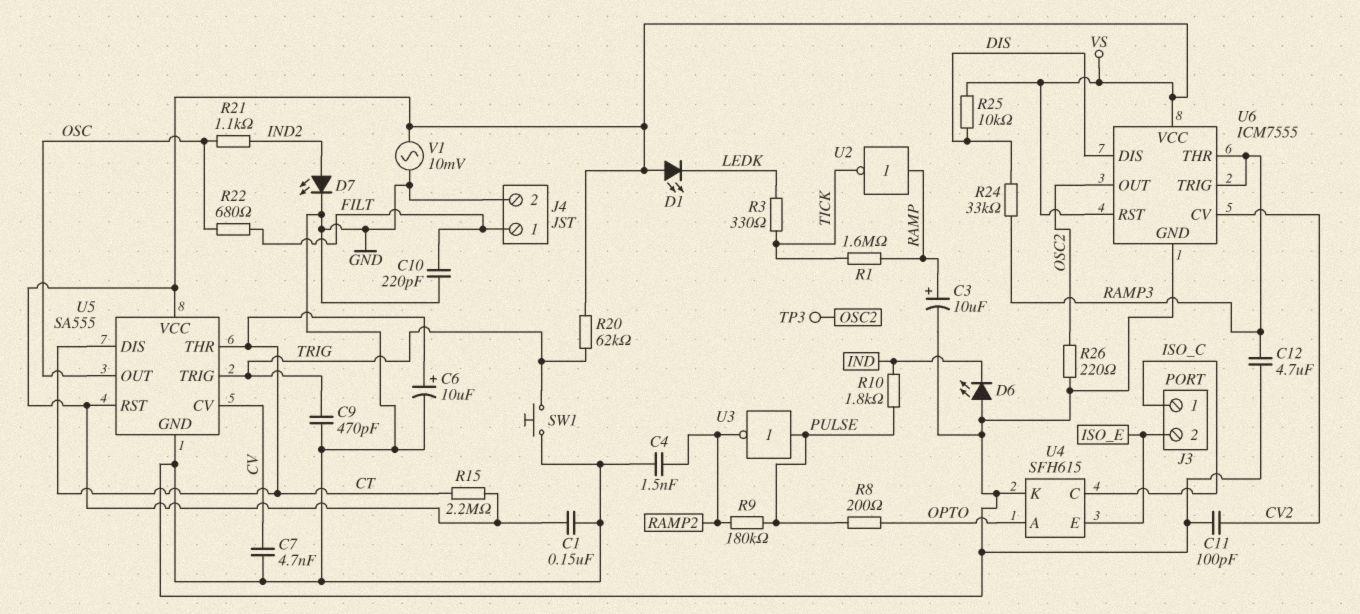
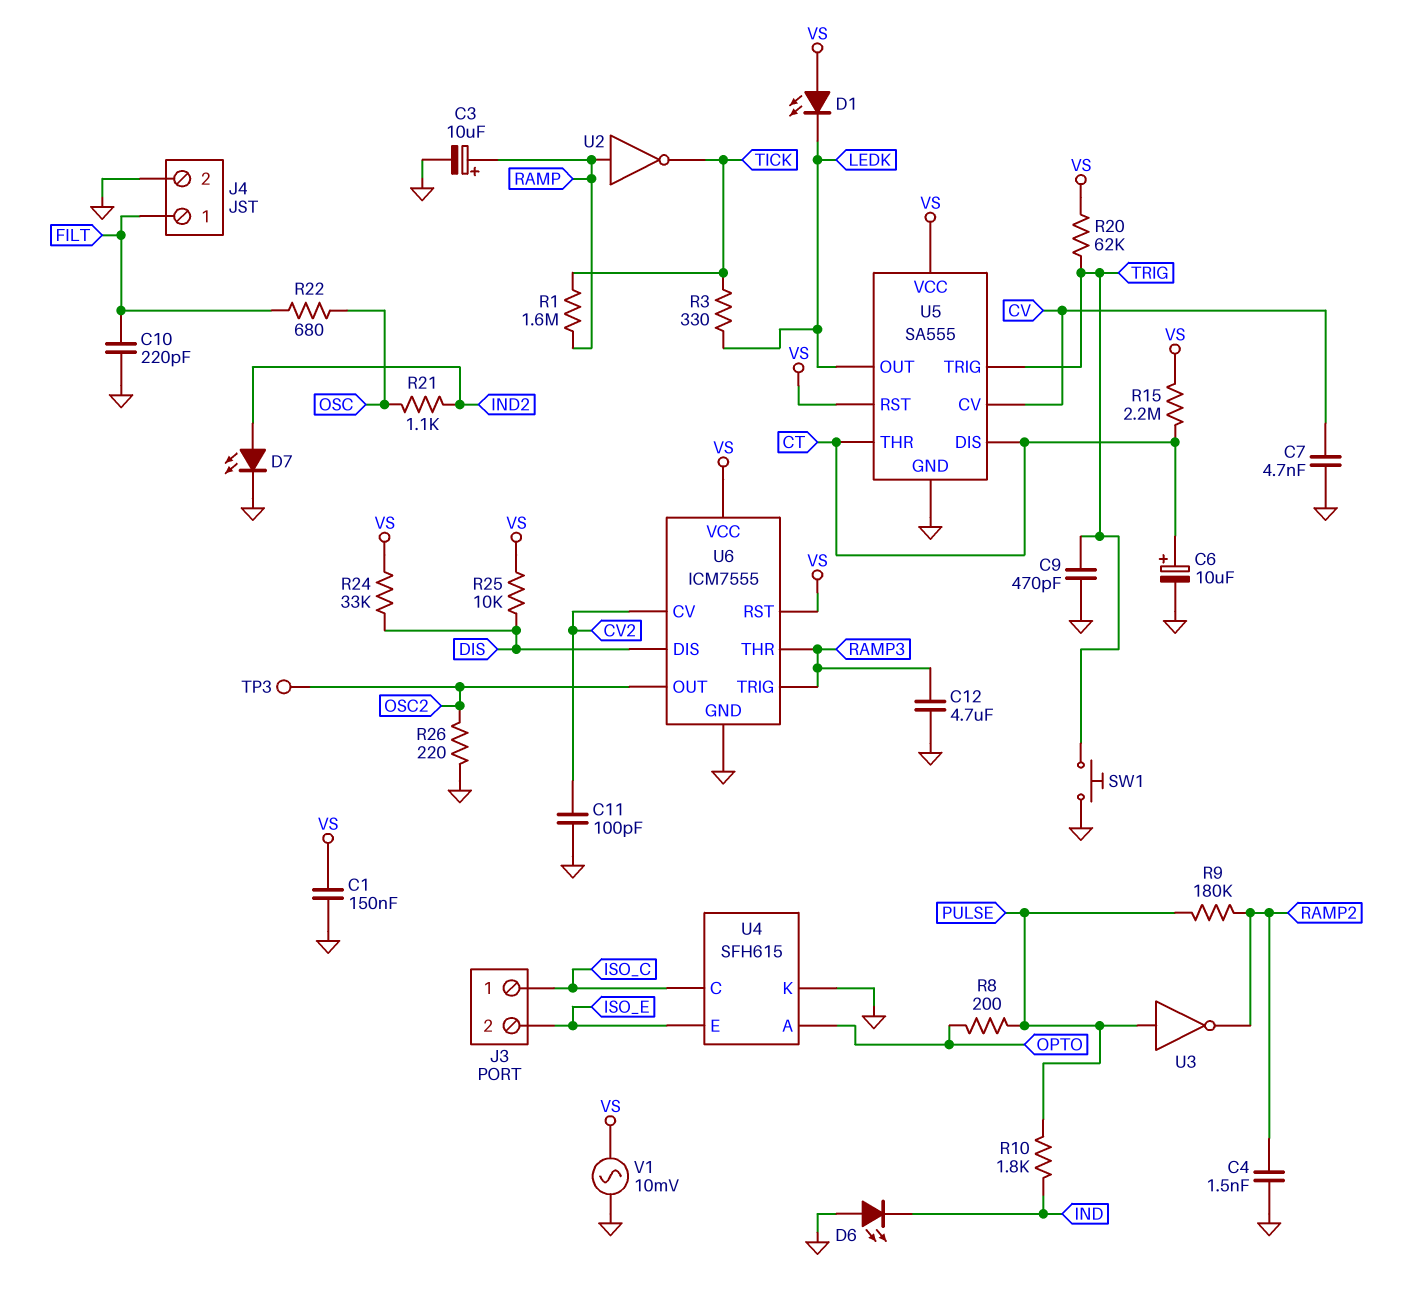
R24: 33k (DIS, RAMP3) -> 33k (DIS, VS)
U5 pin OUT: OSC -> LEDK

